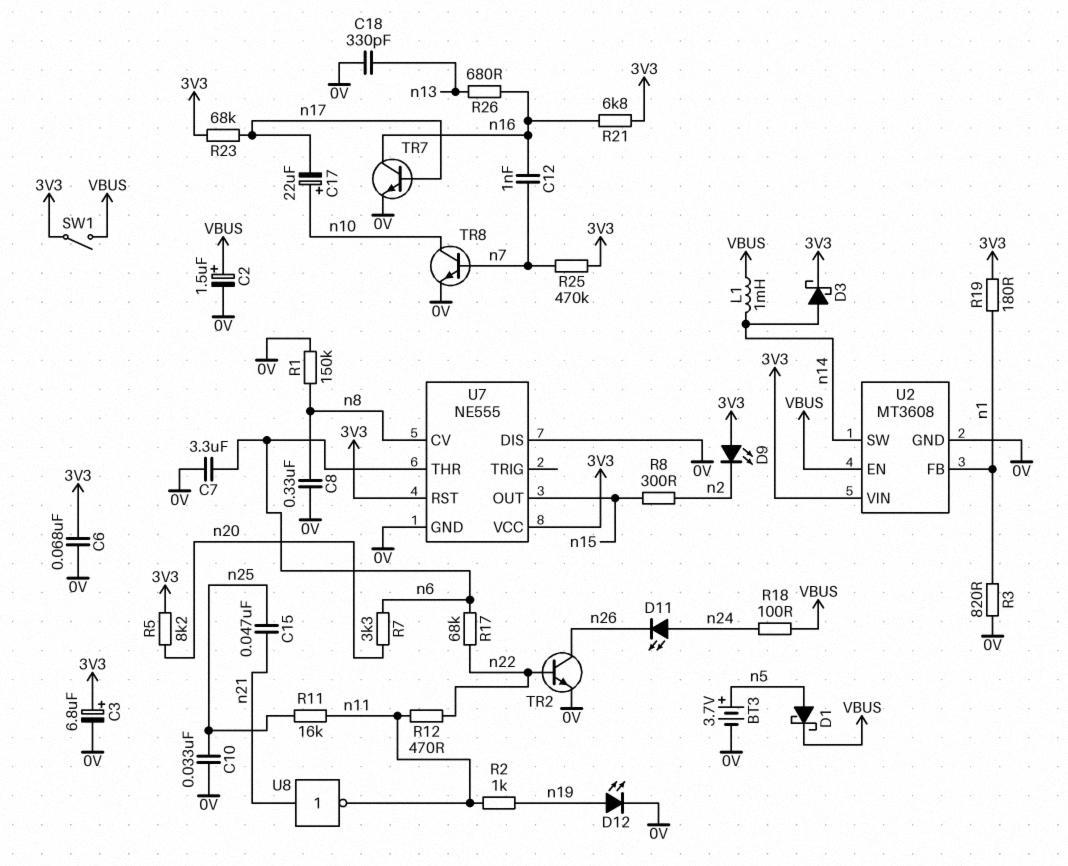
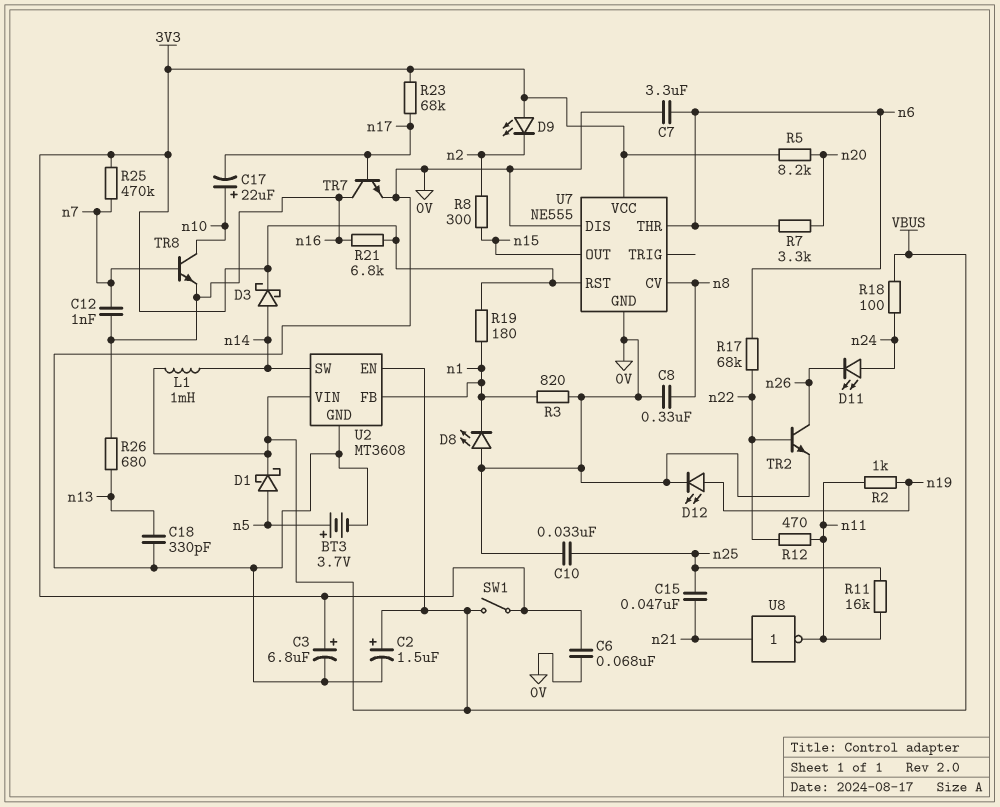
D8: none -> LED (A 0V, K n1)
R1: 150k (0V, n8) -> none
TR8: NPN (B n7, C n10, E 0V) -> NPN (B n7, C n10, E n16)
U2 pin VIN: 3V3 -> VBUS

